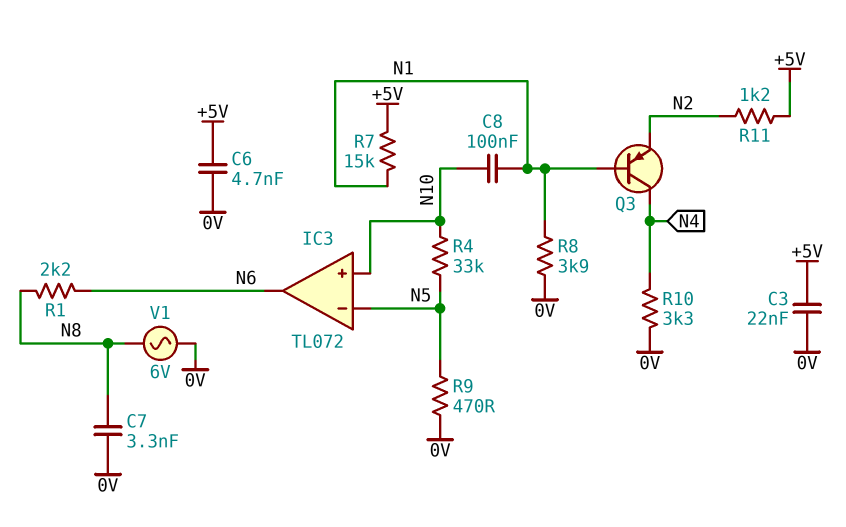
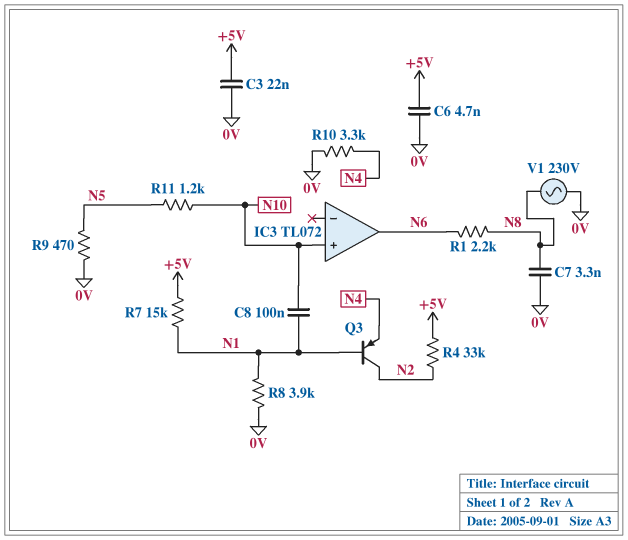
IC3 pin in-: N5 -> none
Q3: PNP (B N1, C N4, E N2) -> PNP (B N1, C N2, E N4)
R4: 33k (N5, N10) -> 33k (+5V, N2)
R11: 1.2k (+5V, N2) -> 1.2k (N5, N10)
V1: AC 6V (0V, N8) -> AC 230V (0V, N8)

